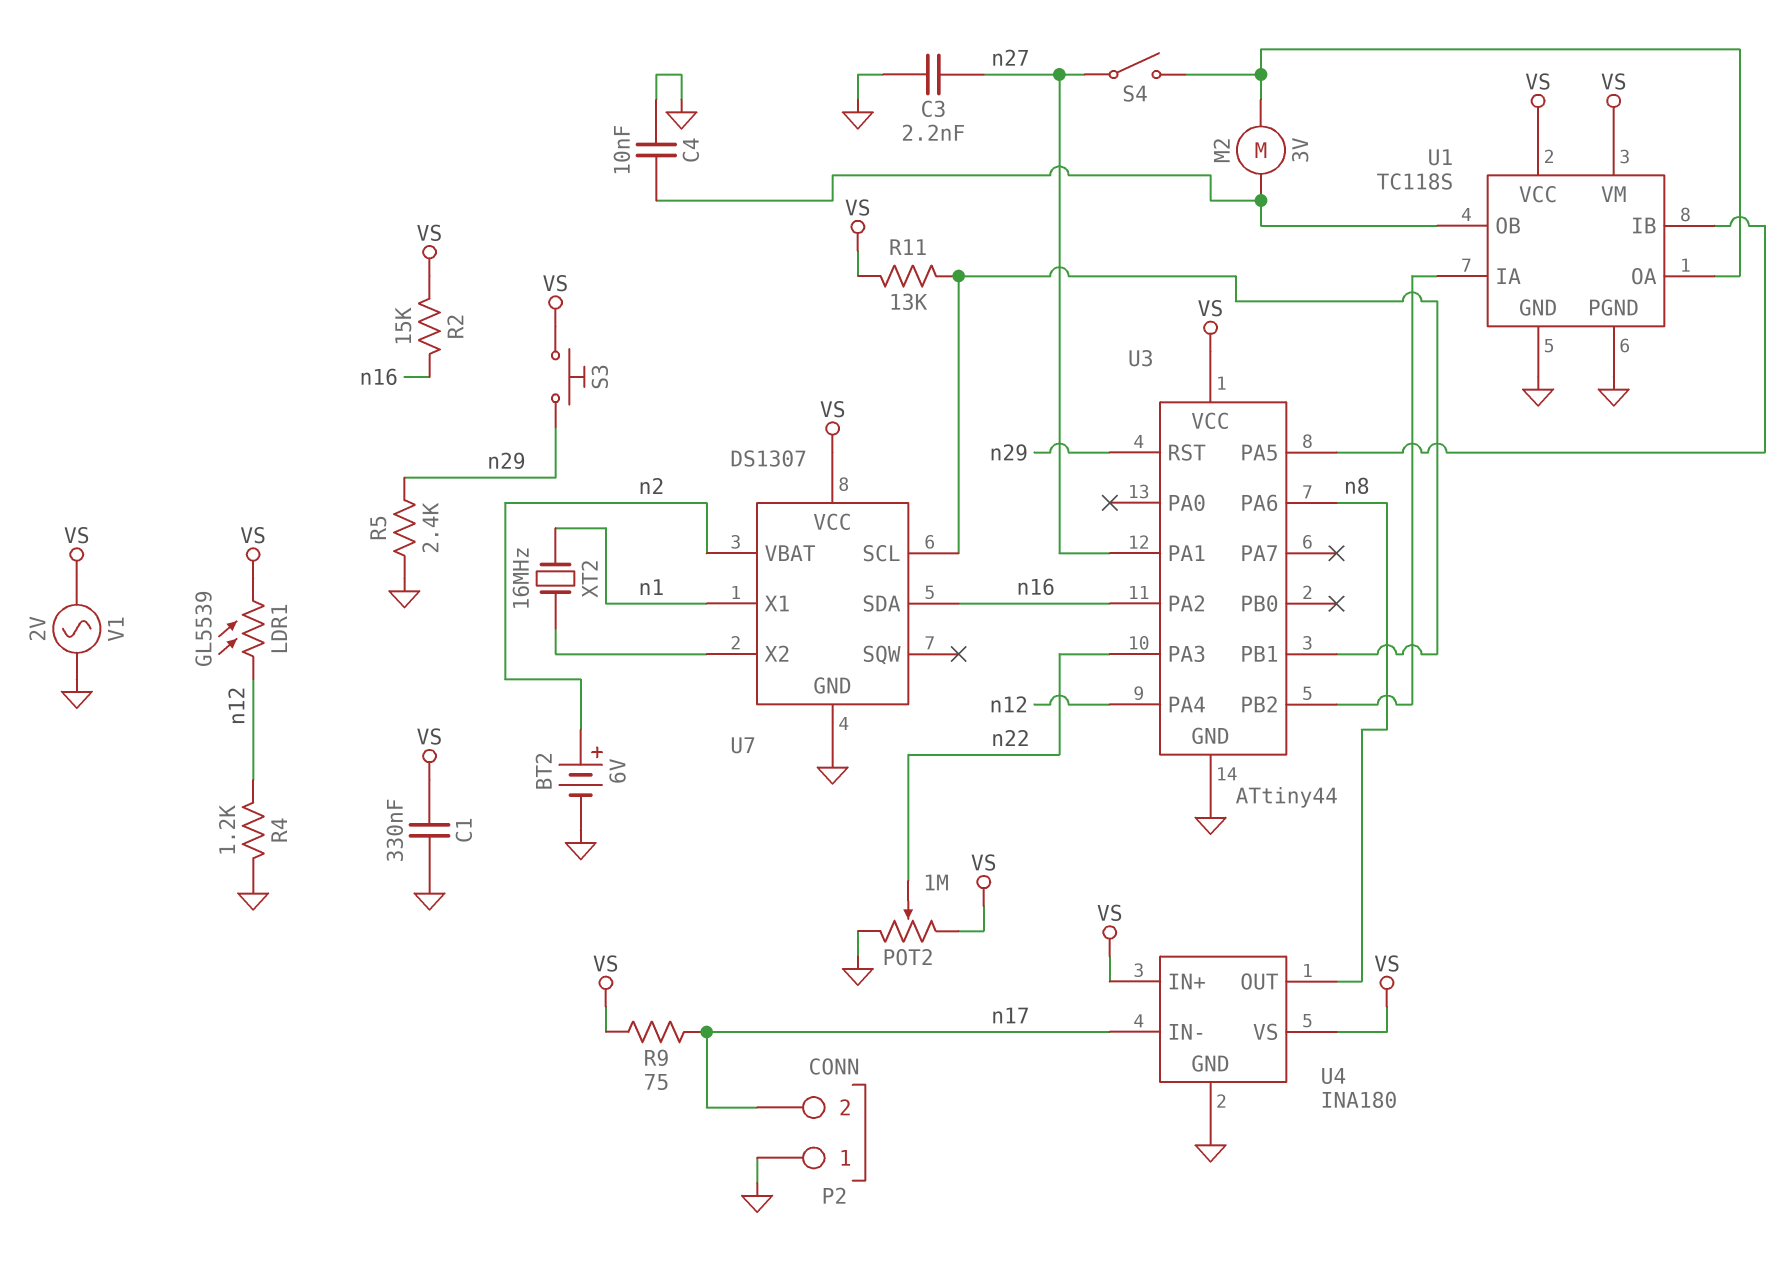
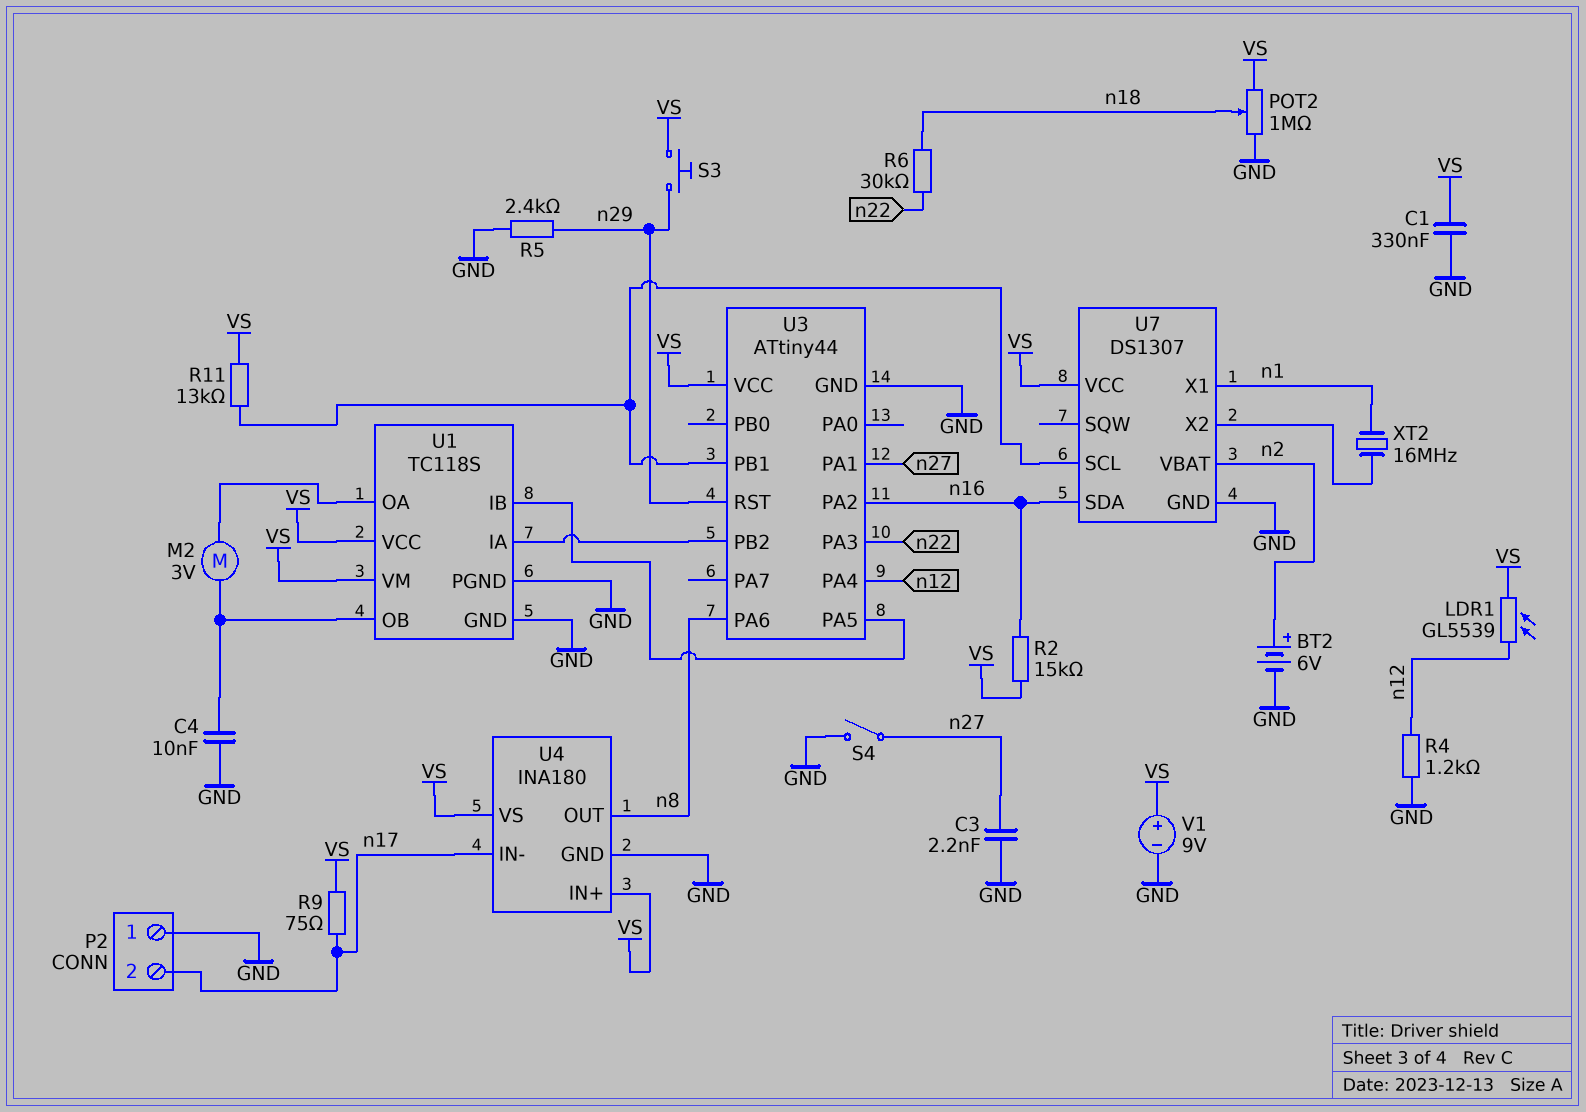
POT2: 1M (GND, VS, wiper n22) -> 1M (GND, VS, wiper n18)
R6: none -> 30k (n18, n22)
S4: switch (U1/OA, n27) -> switch (GND, n27)
V1: AC 2V (GND, VS) -> 9V (plus VS, minus GND)

